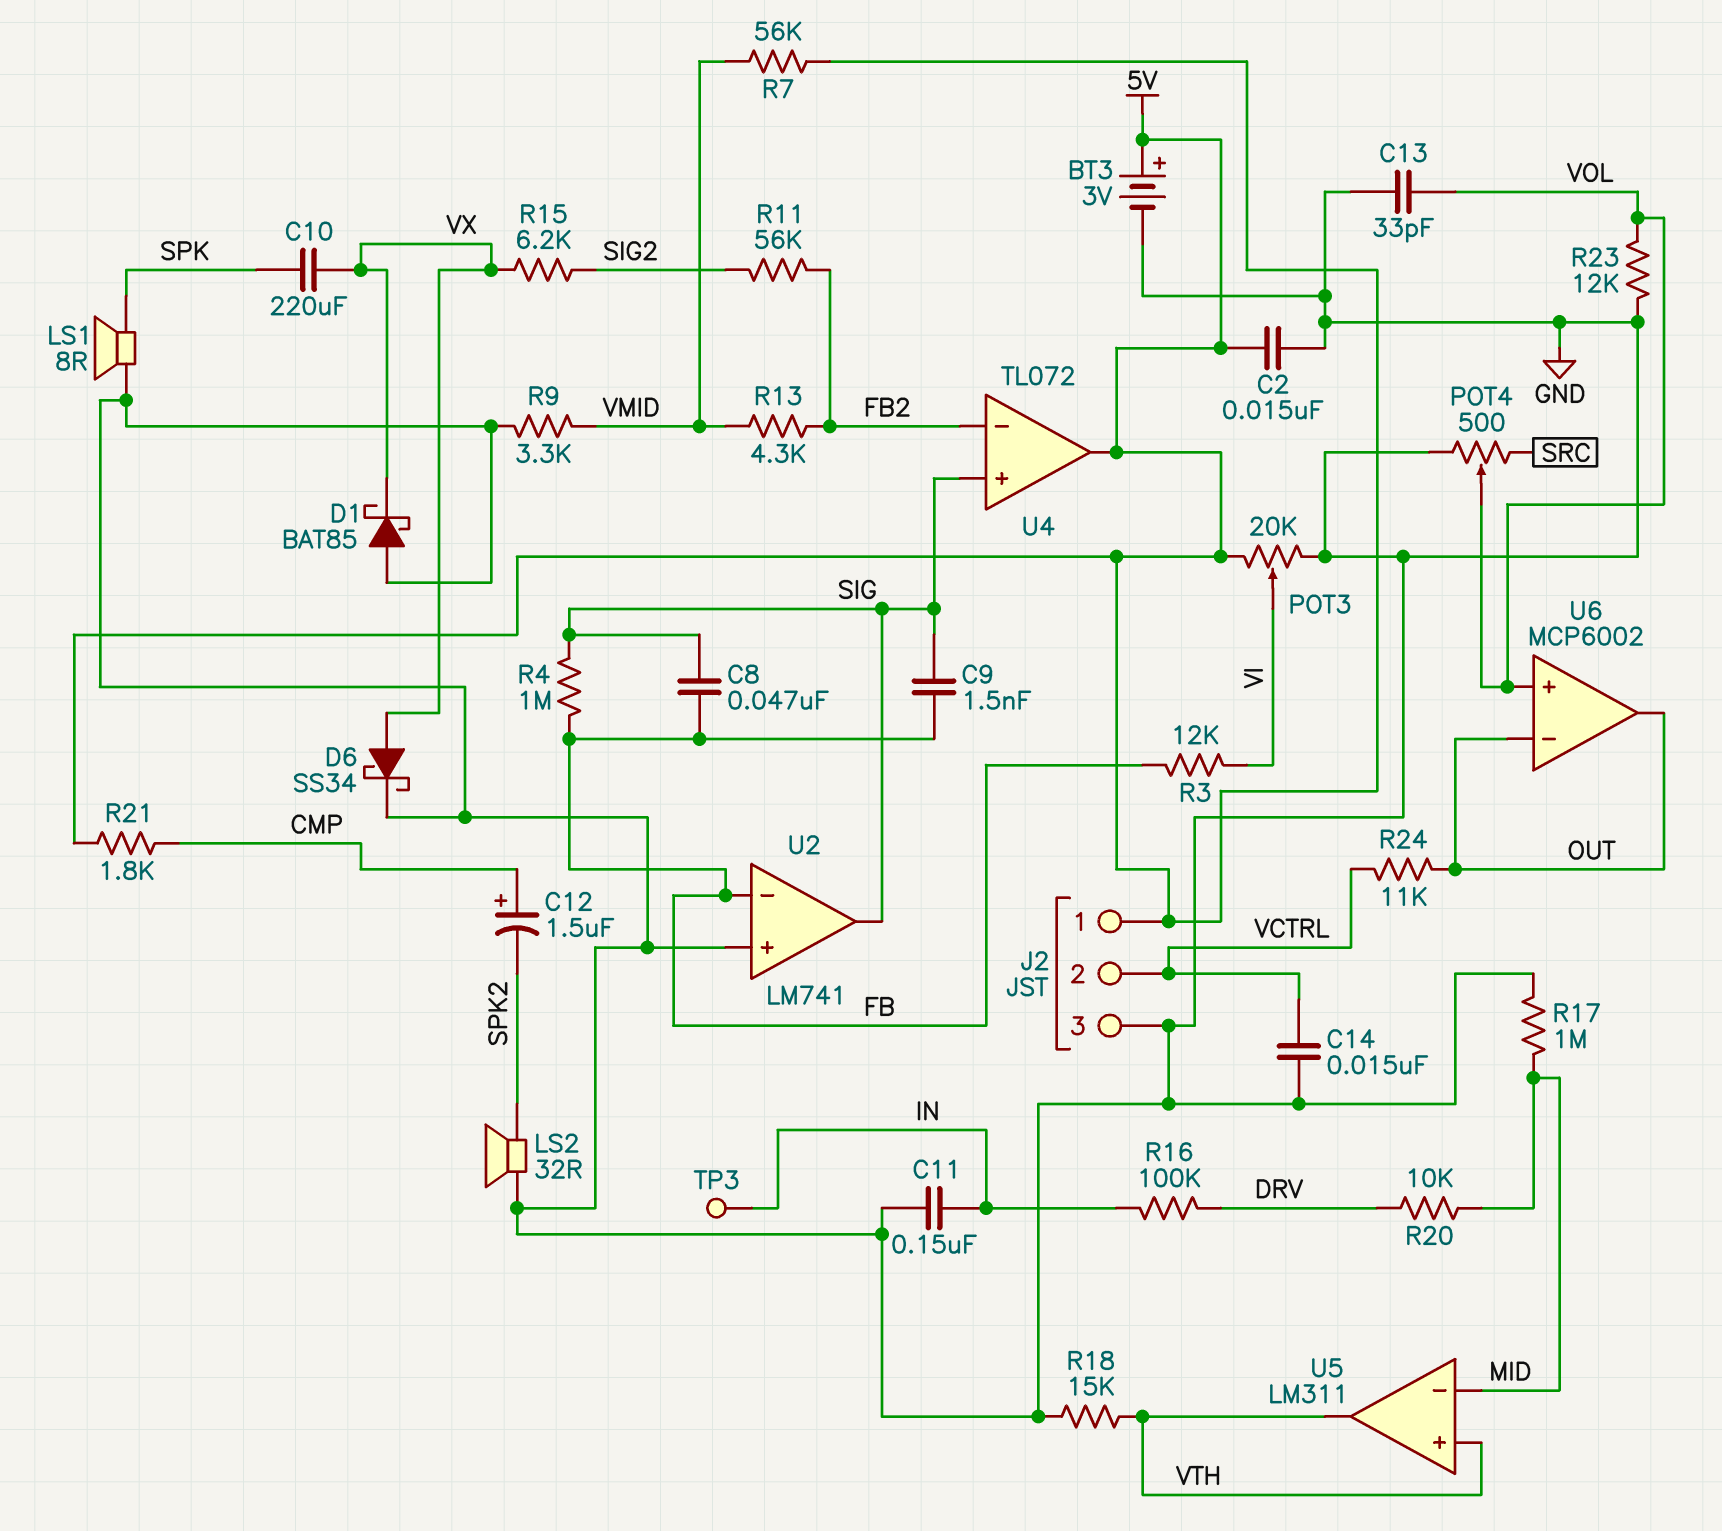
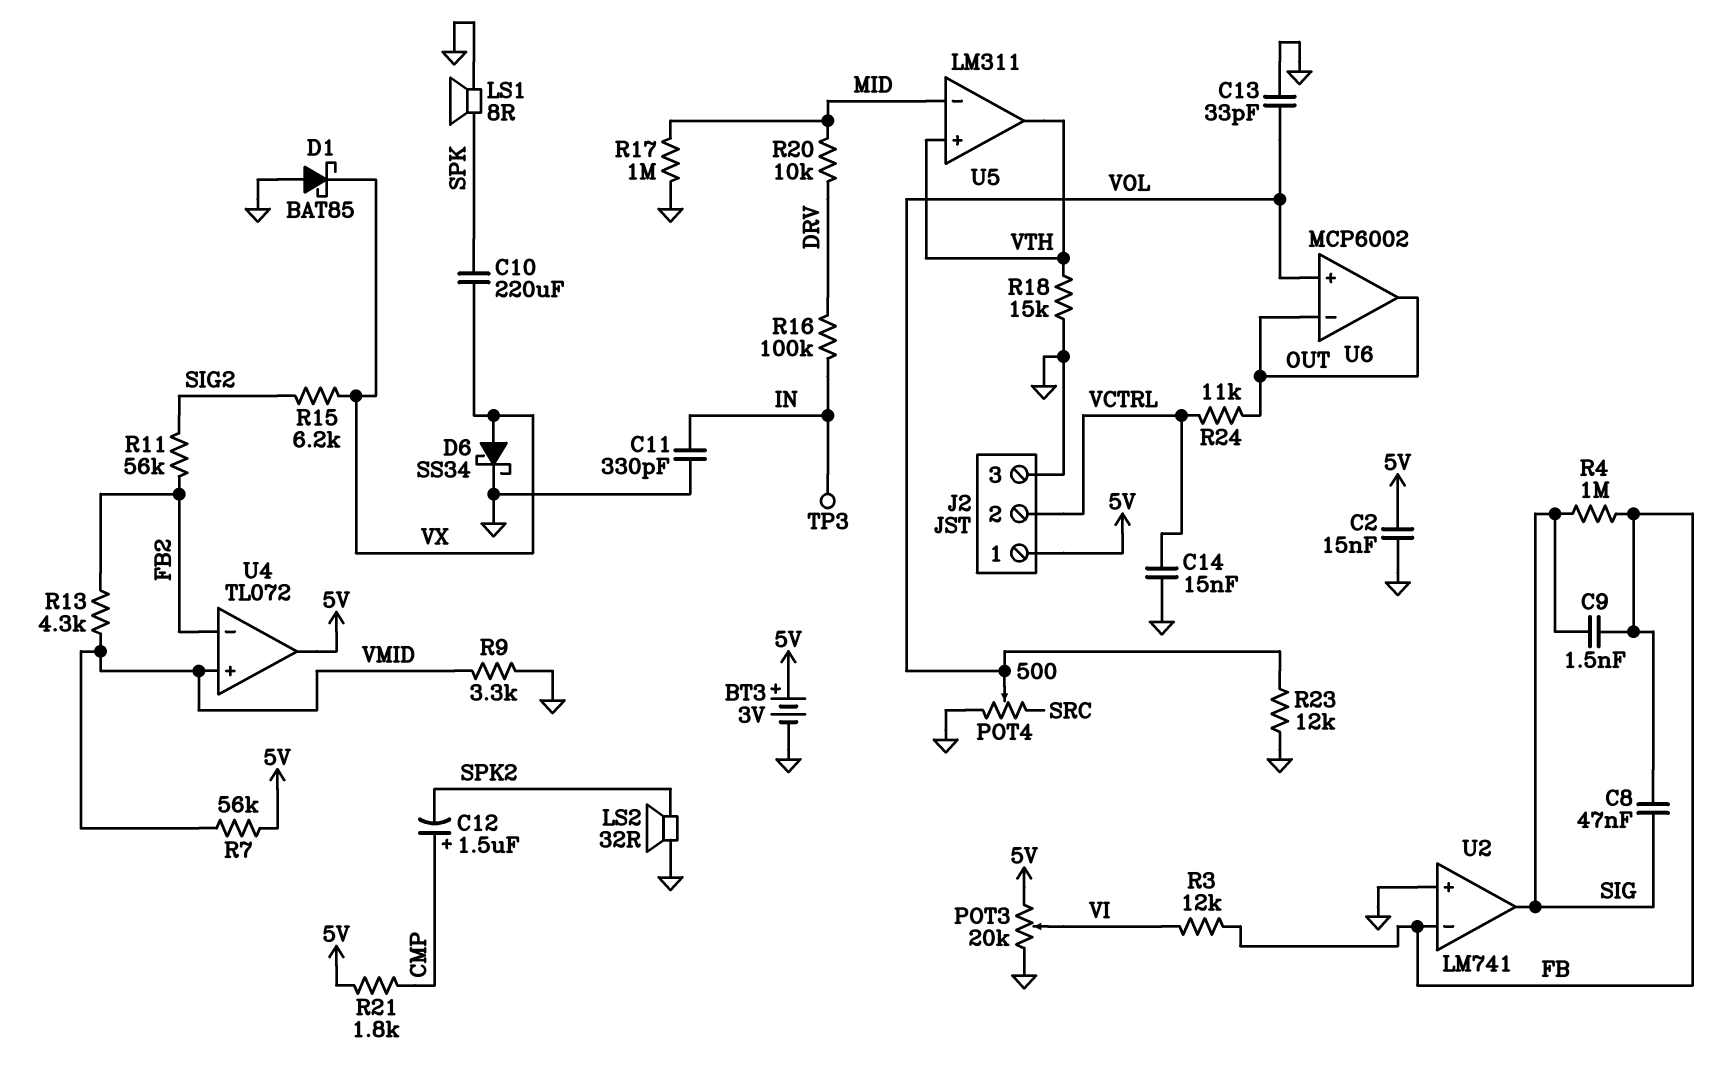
C11: 150nF (GND, IN) -> 330pF (GND, IN)
U4 pin in+: SIG -> VMID

